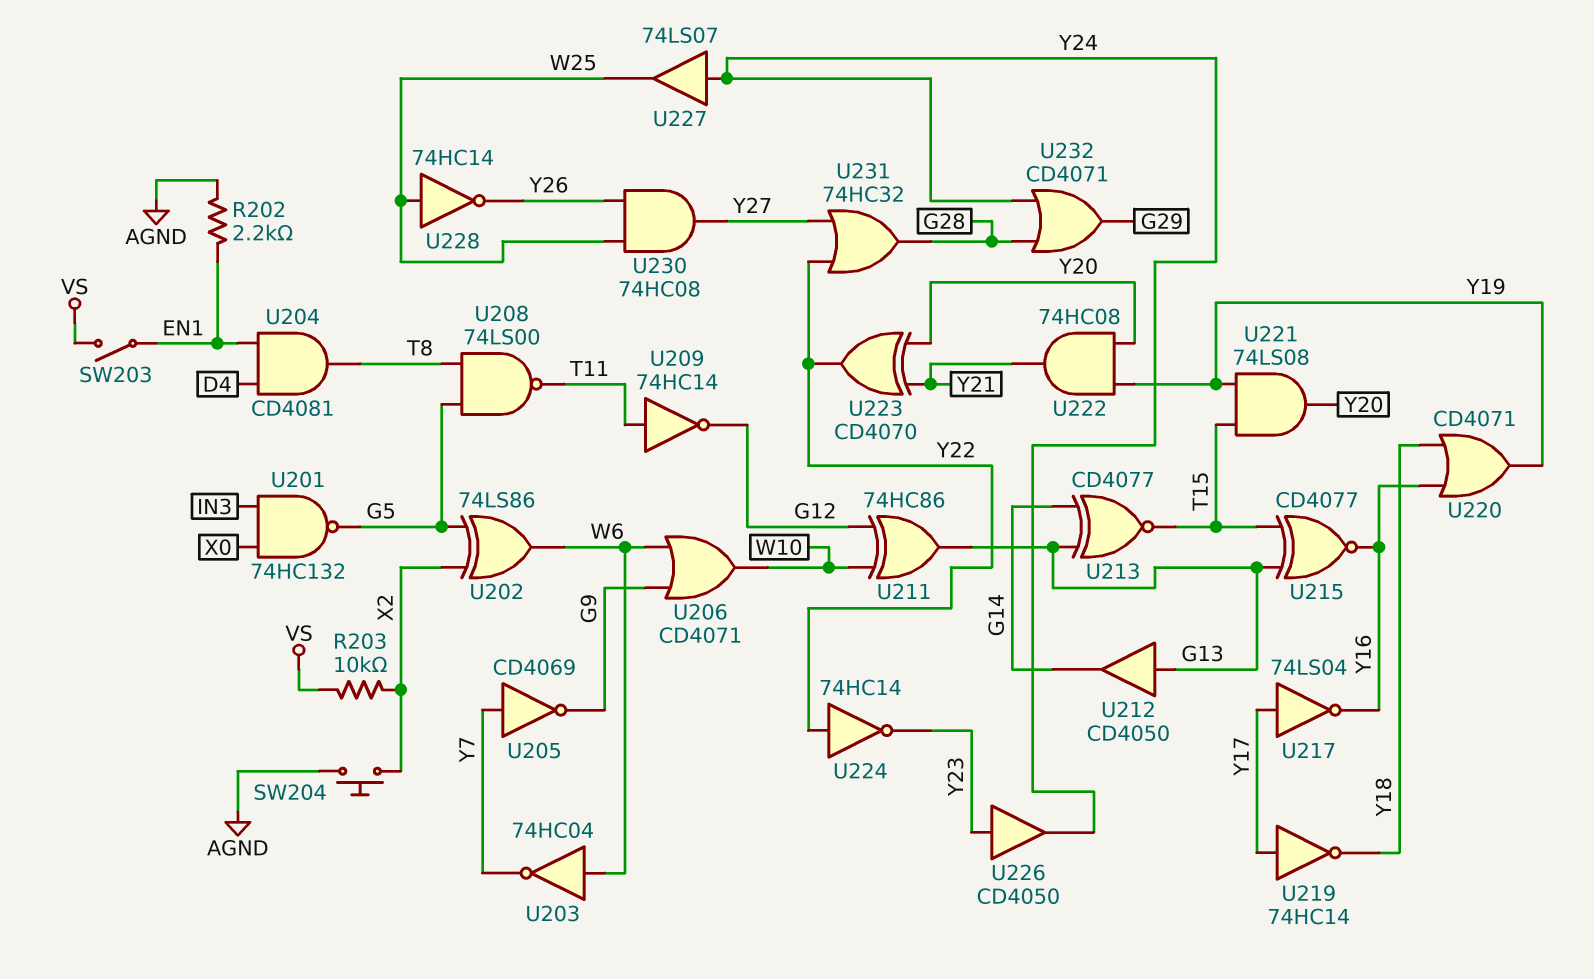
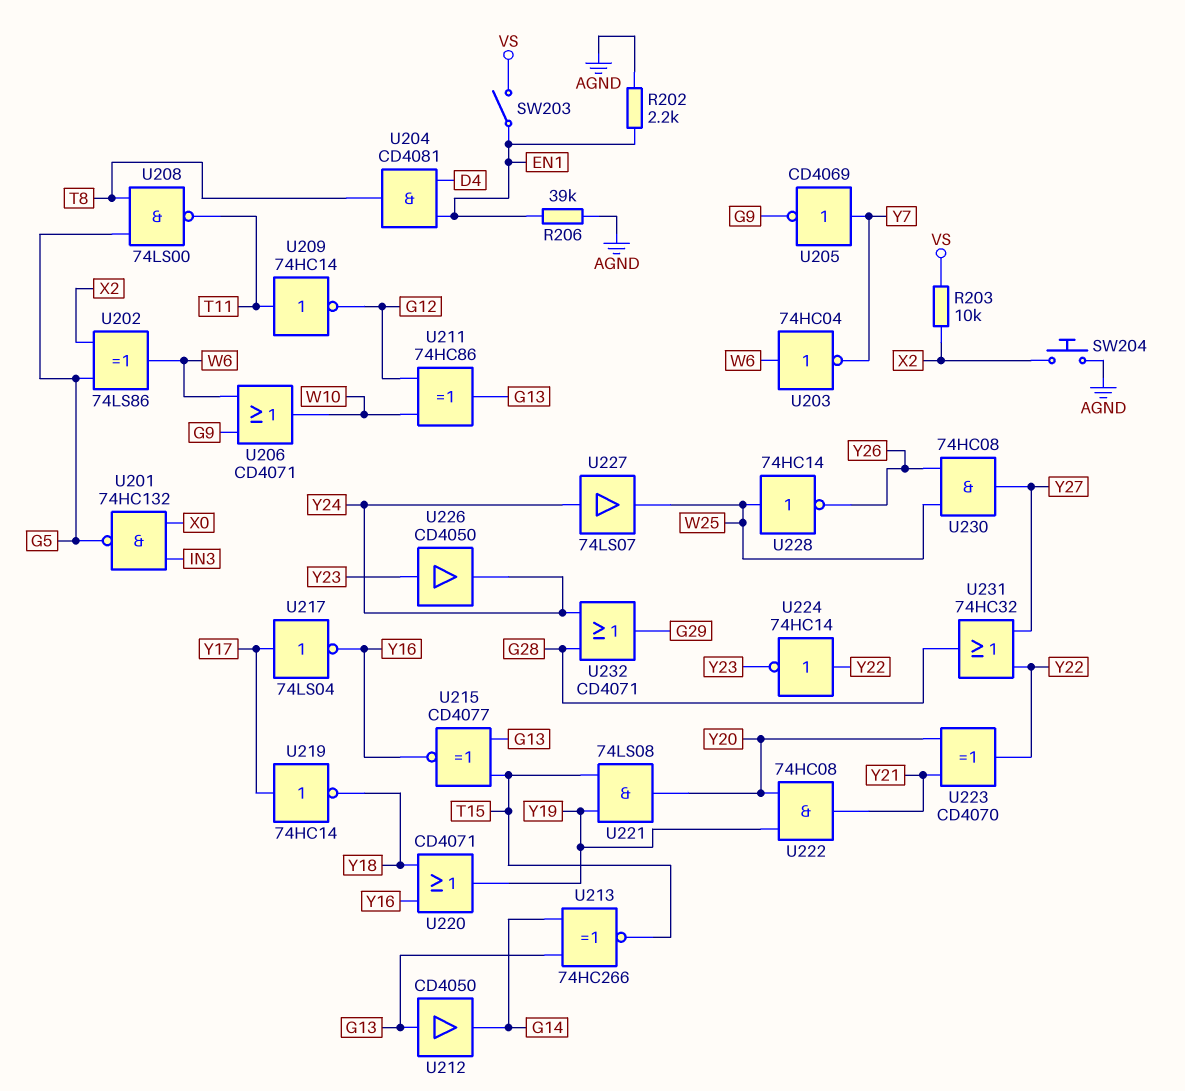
R206: none -> 39k (AGND, EN1)
U213: XNOR CD4077 (in G13, in G14, out T15) -> XNOR 74HC266 (in G13, in G14, out T15)

